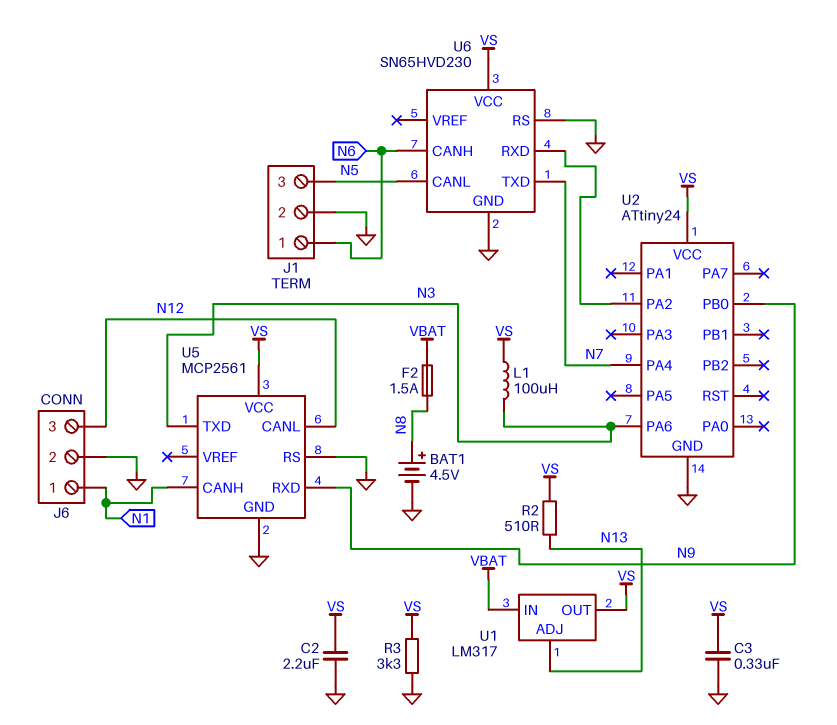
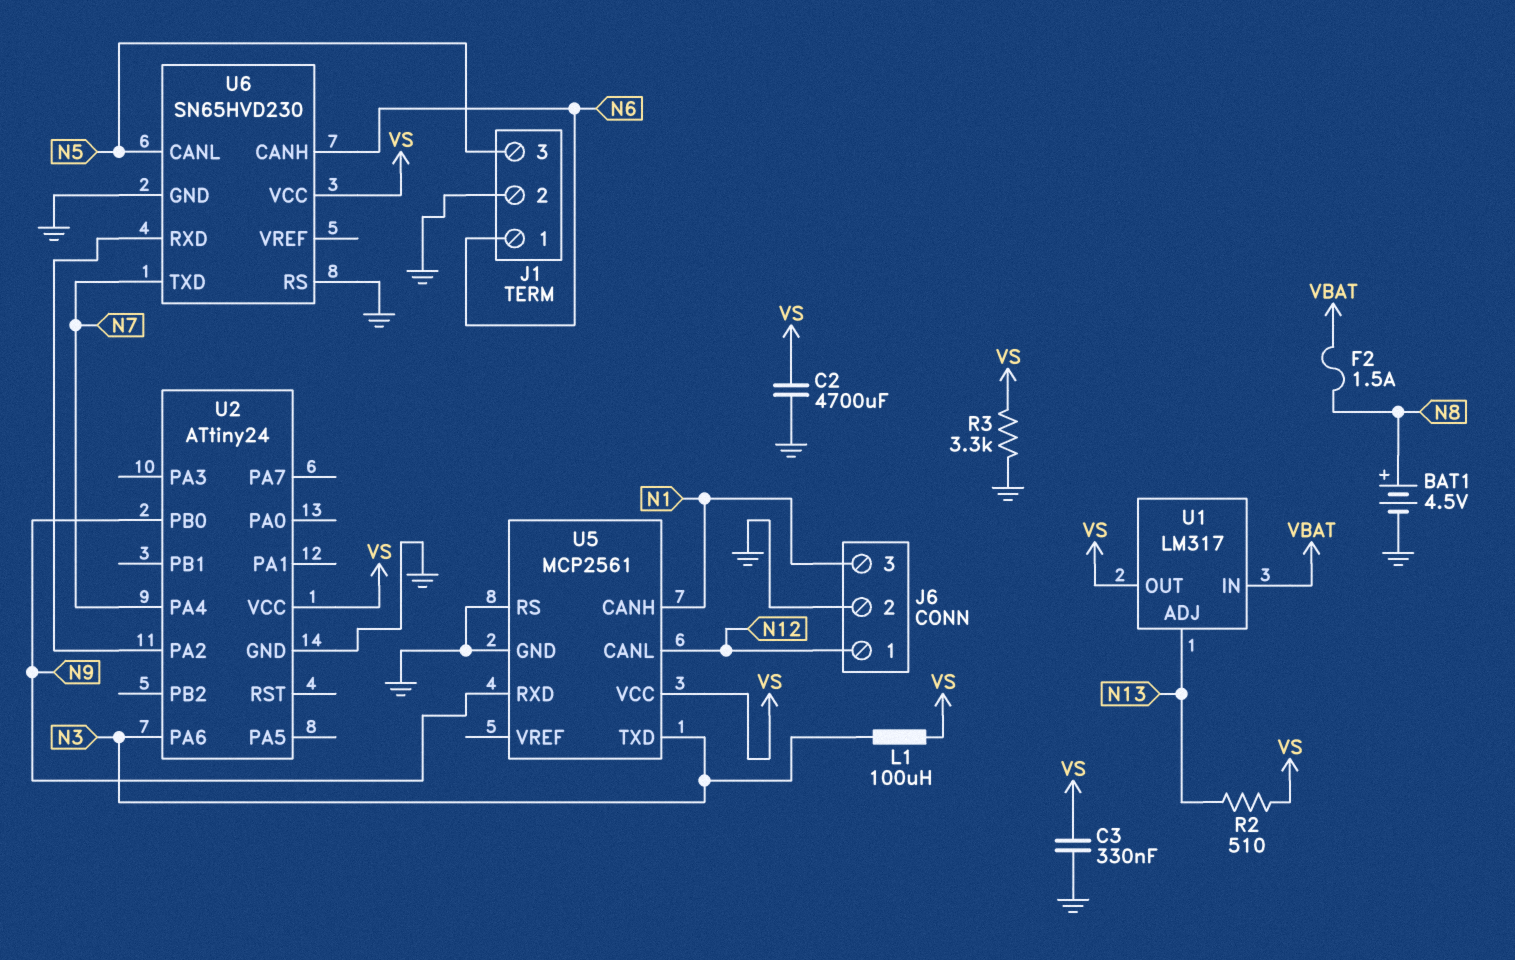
C2: 2.2uF (GND, VS) -> 4700uF (GND, VS)
J6 pin 1: N1 -> N12
J6 pin 3: N12 -> N1

